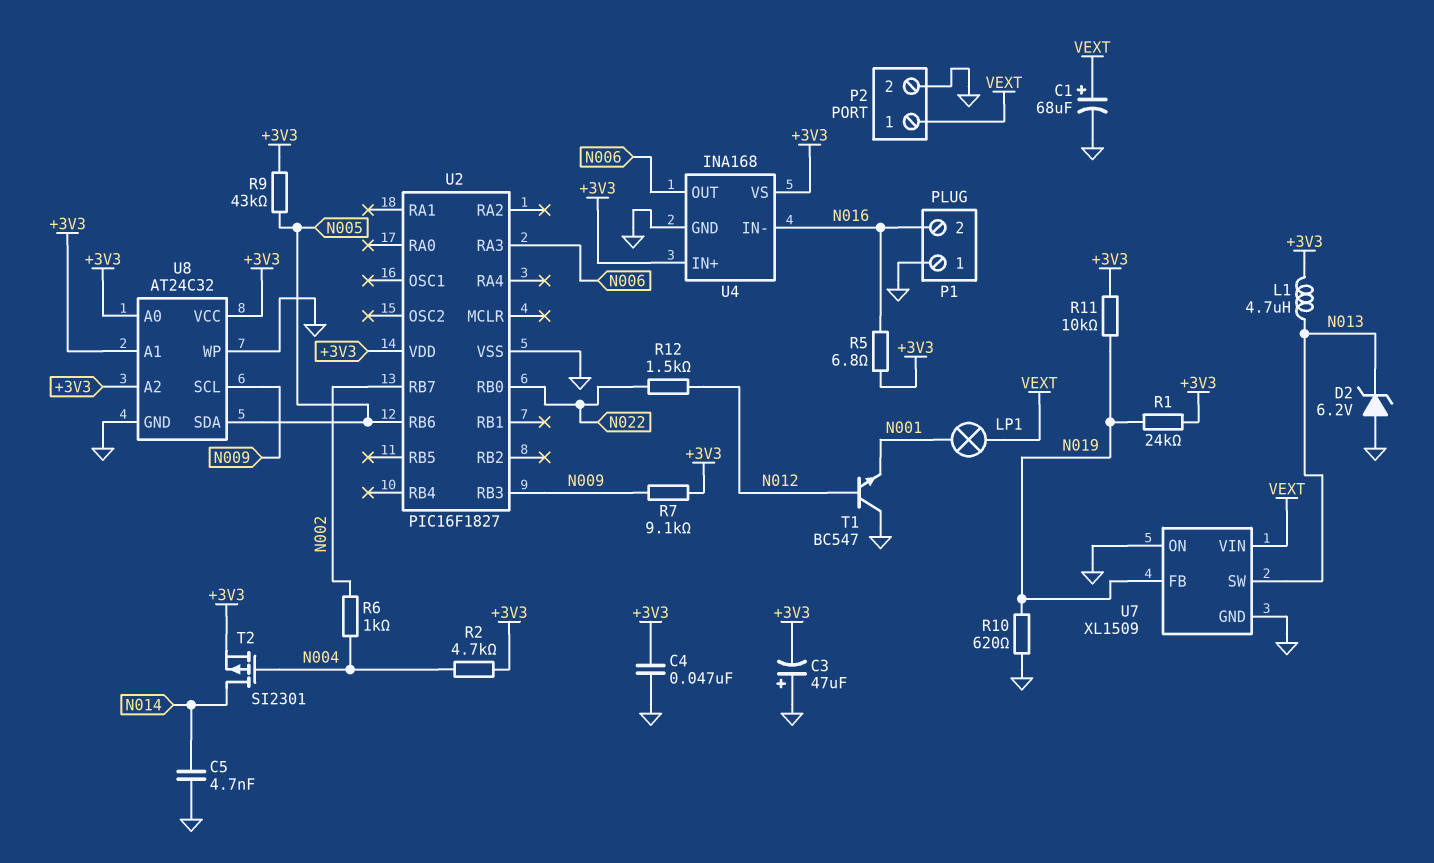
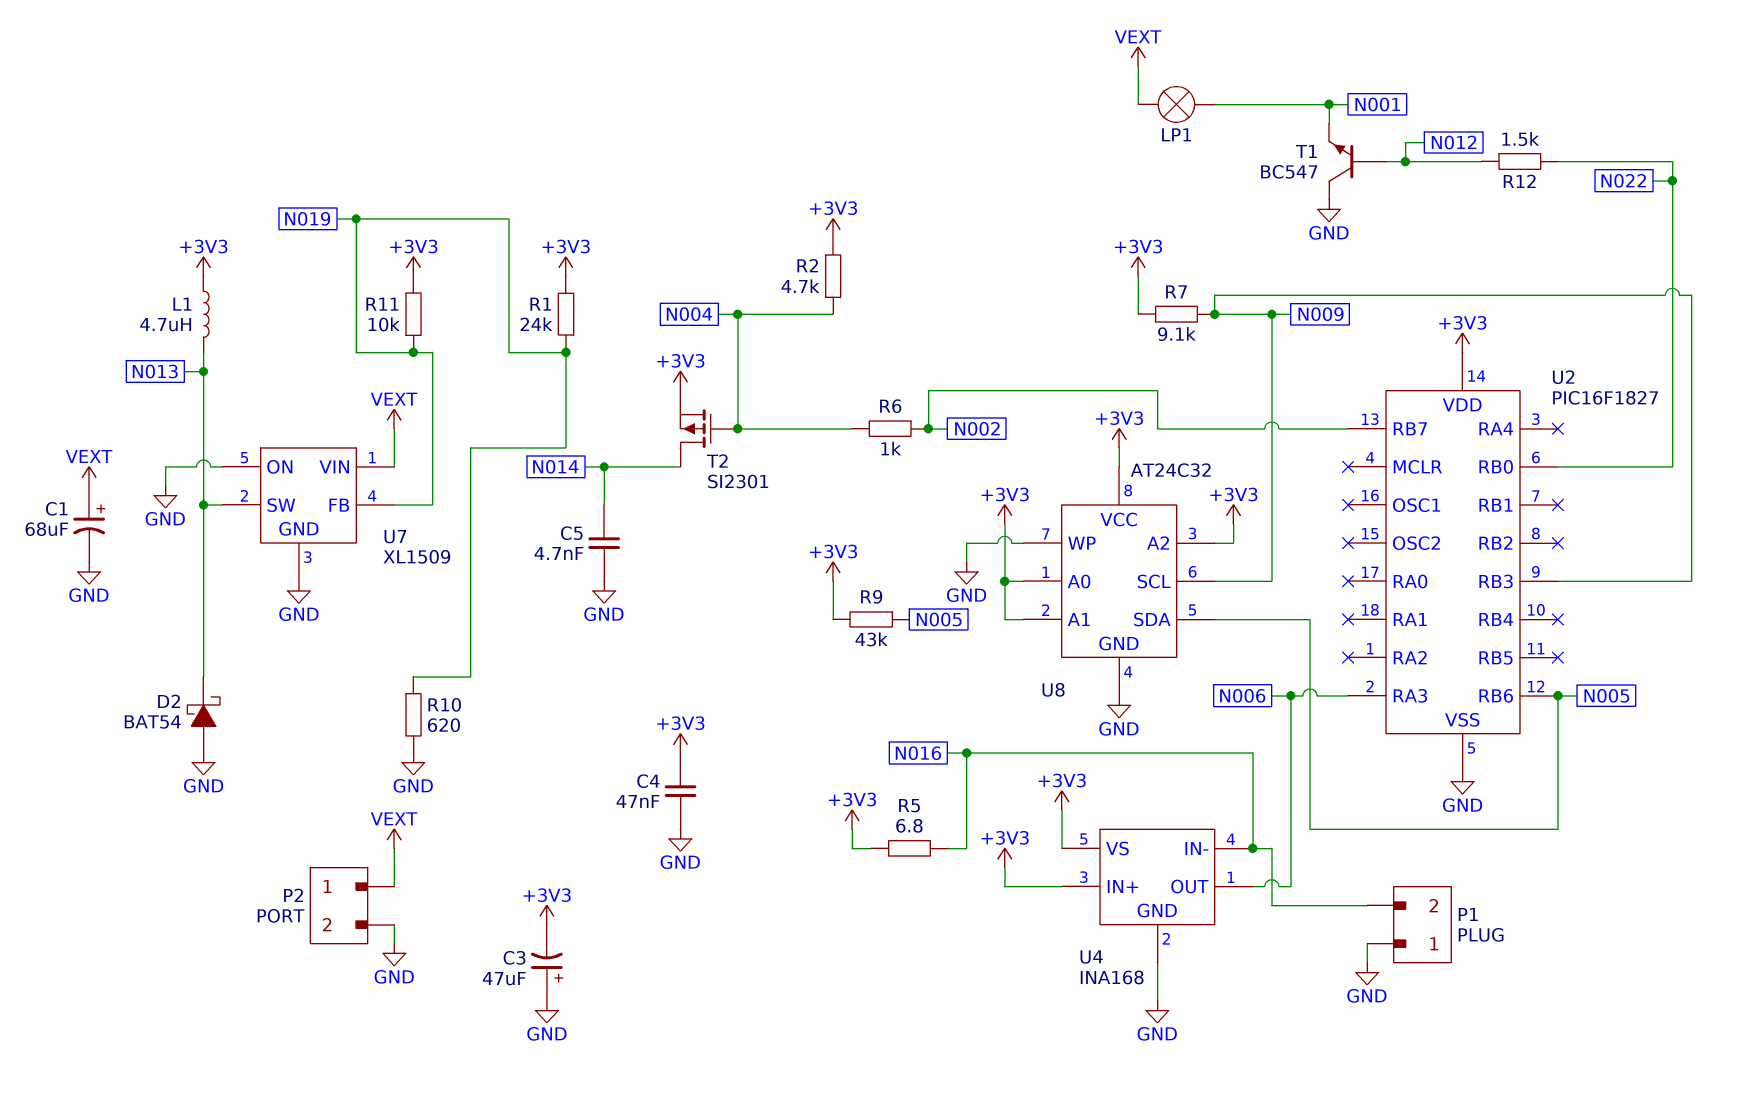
D2: zener 6.2V (A GND, K N013) -> schottky BAT54 (A GND, K N013)

